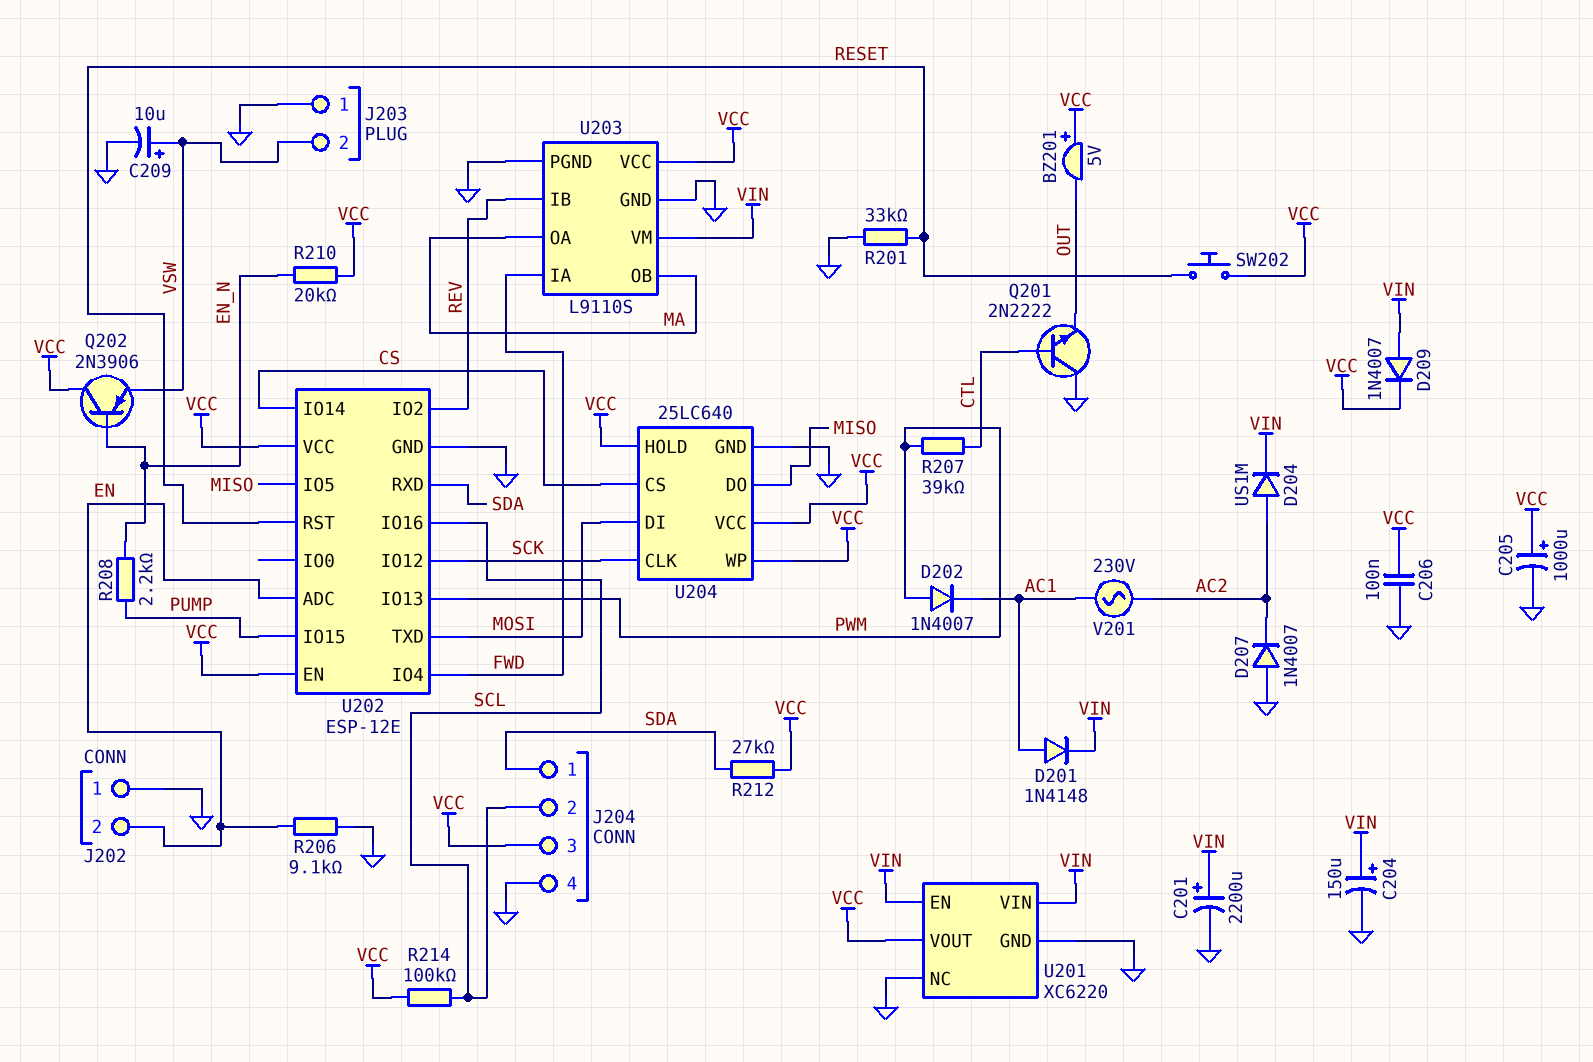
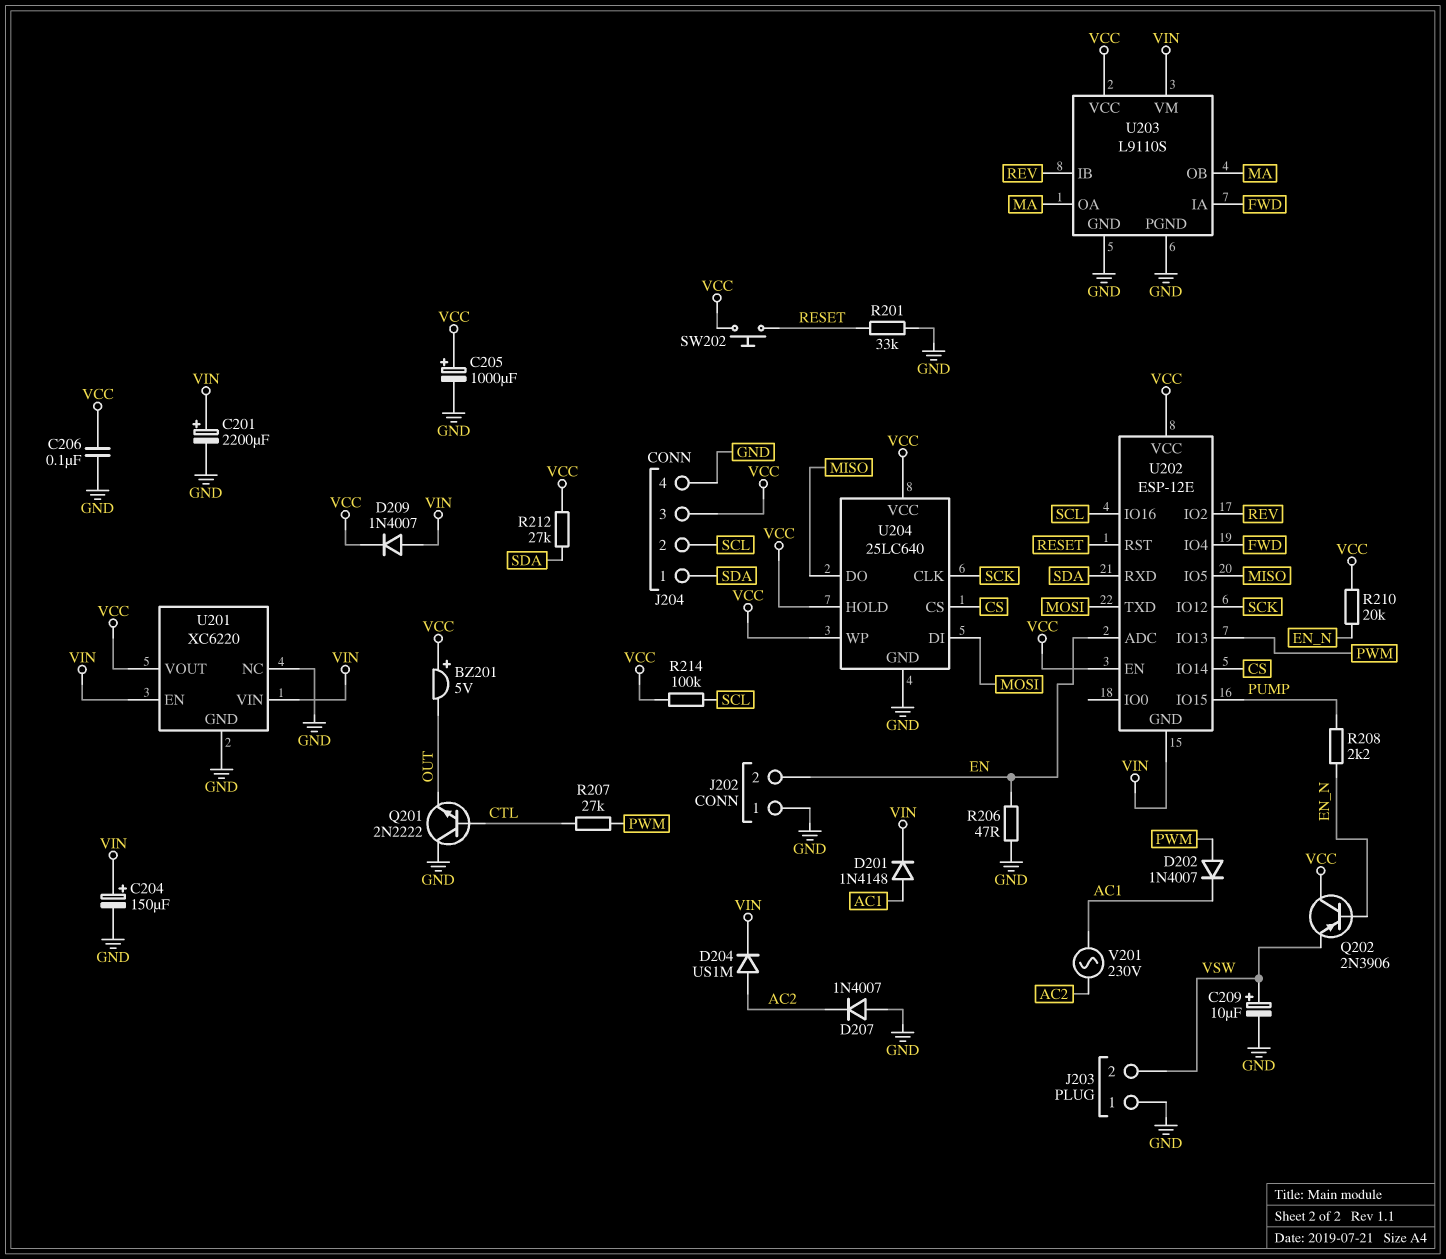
R206: 9.1k (EN, GND) -> 47 (EN, GND)
R207: 39k (CTL, PWM) -> 27k (CTL, PWM)
U202 pin GND: GND -> VIN

